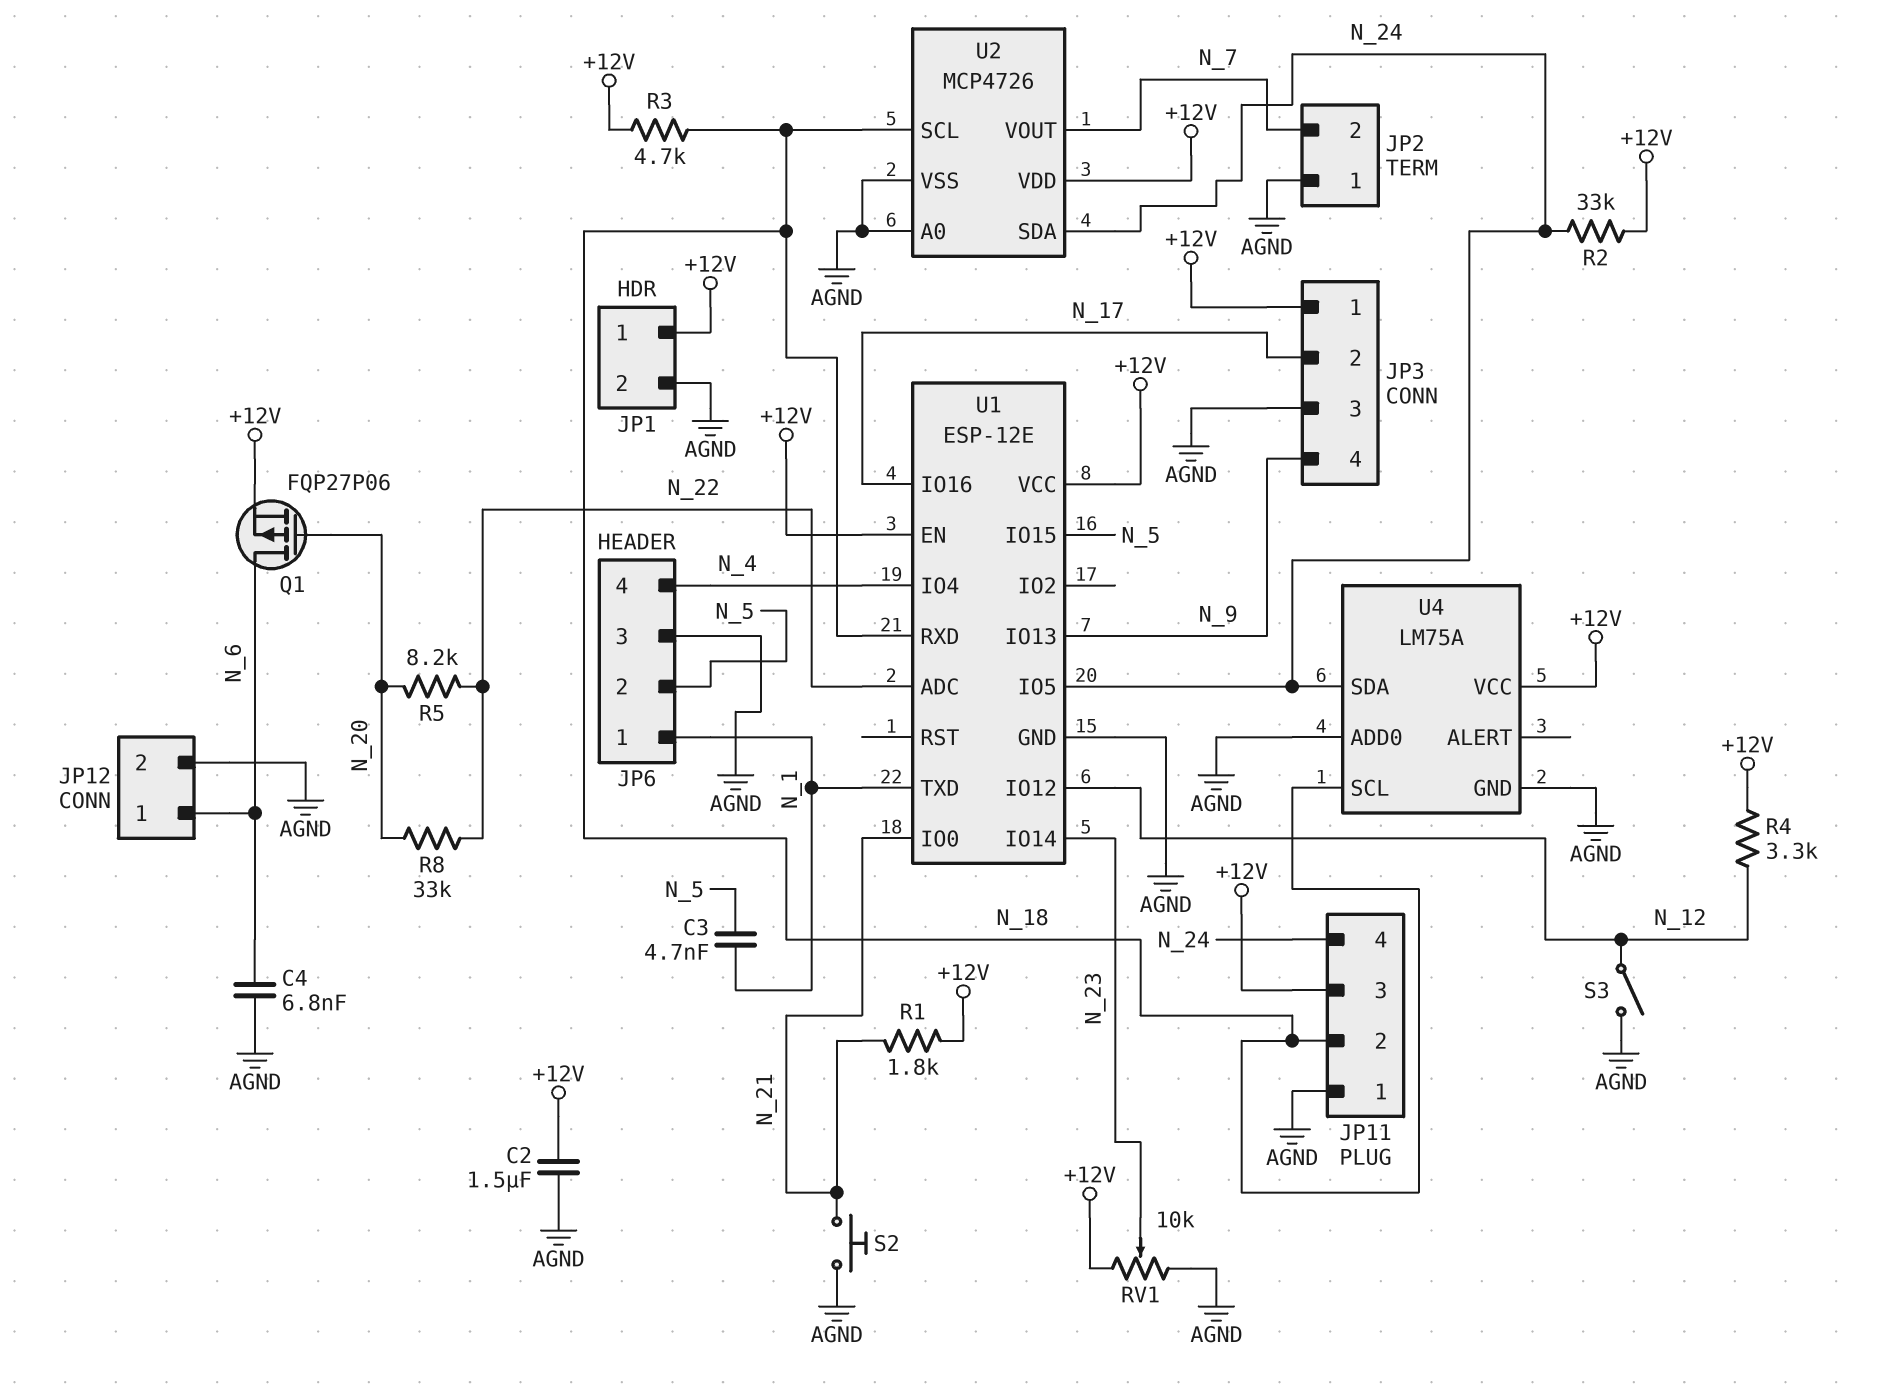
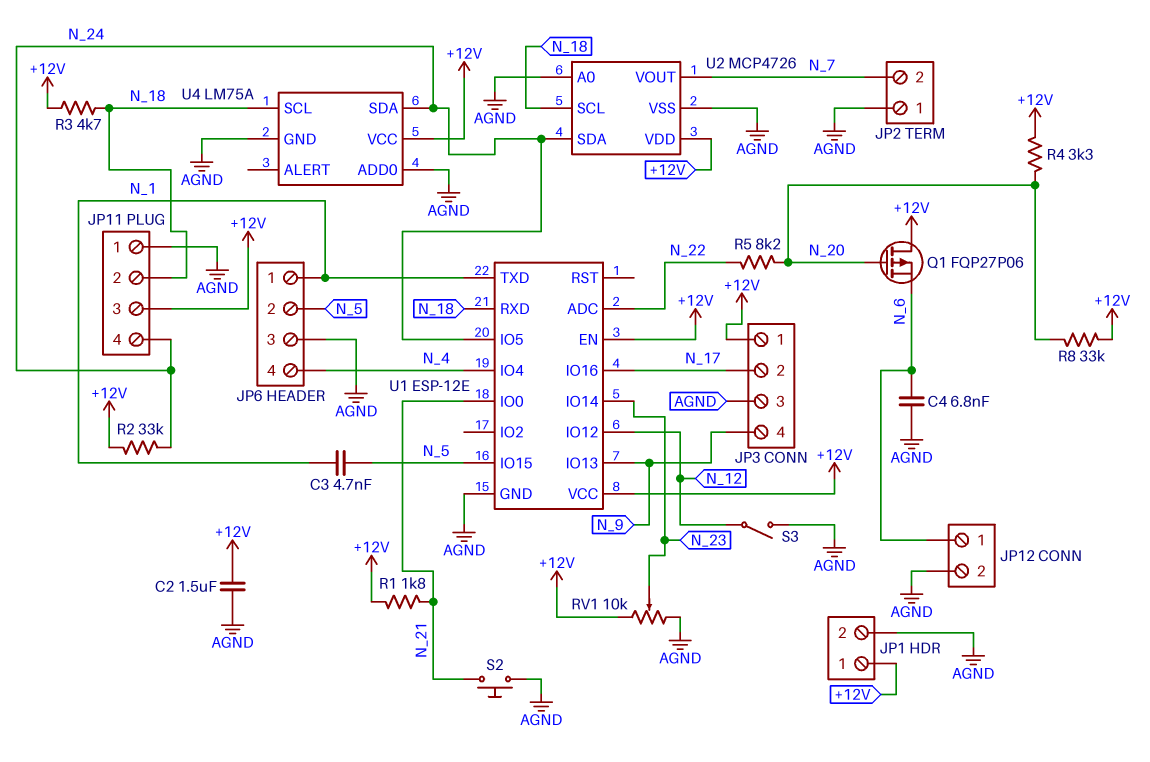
Q1: PMOS FQP27P06 (G N_20, D N_6, S +12V) -> PMOS FQP27P06 (G N_20, D +12V, S N_6)
R4: 3.3k (+12V, N_12) -> 3.3k (+12V, N_20)
R8: 33k (N_20, N_22) -> 33k (+12V, N_20)

